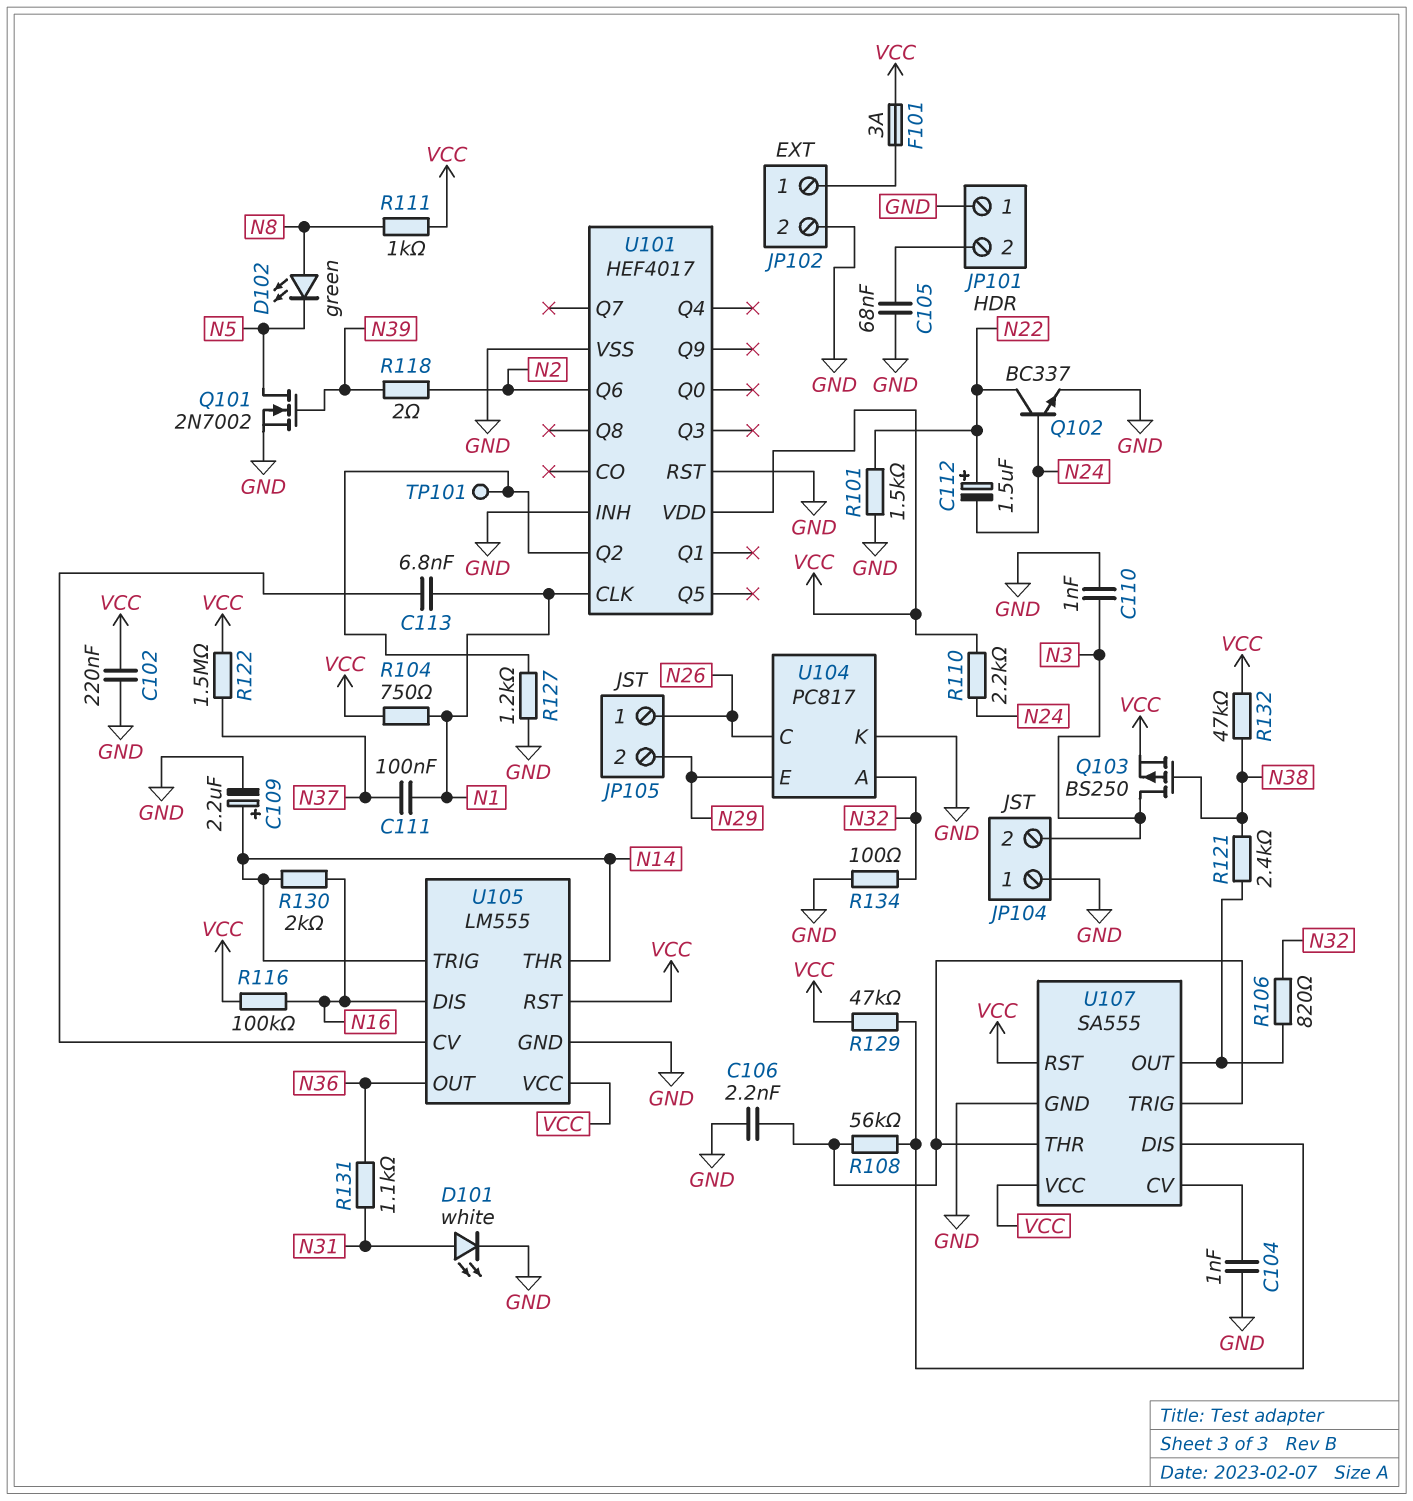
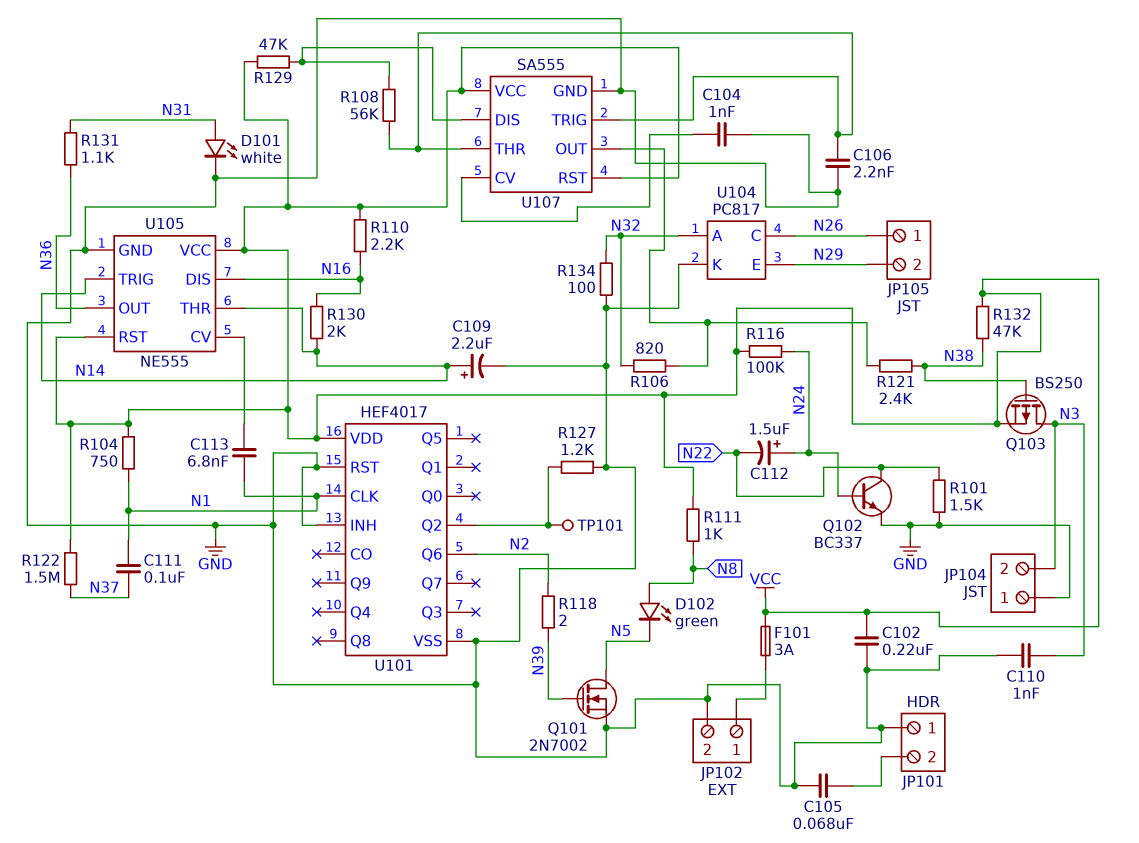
C112: 1.5uF (plus N22, minus N24) -> 1.5uF (plus N24, minus N22)
R110: 2.2k (N24, VCC) -> 2.2k (N16, VCC)
R116: 100k (N16, VCC) -> 100k (N24, VCC)
U105: LM555 -> NE555

